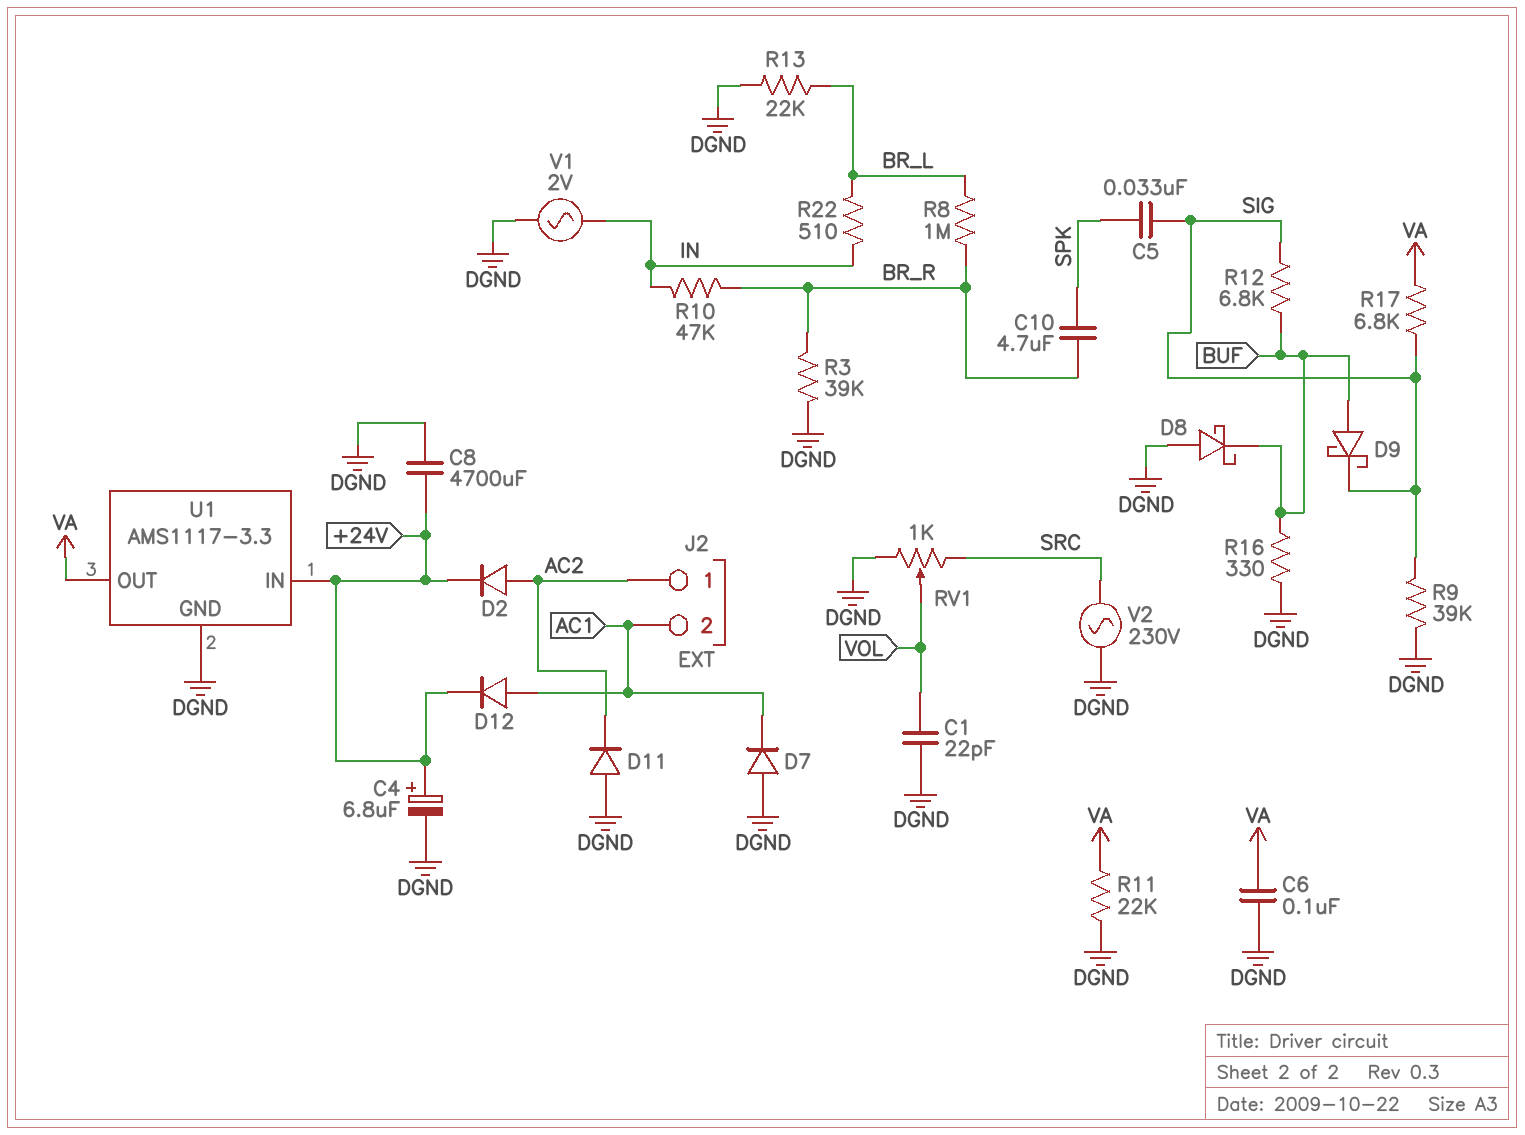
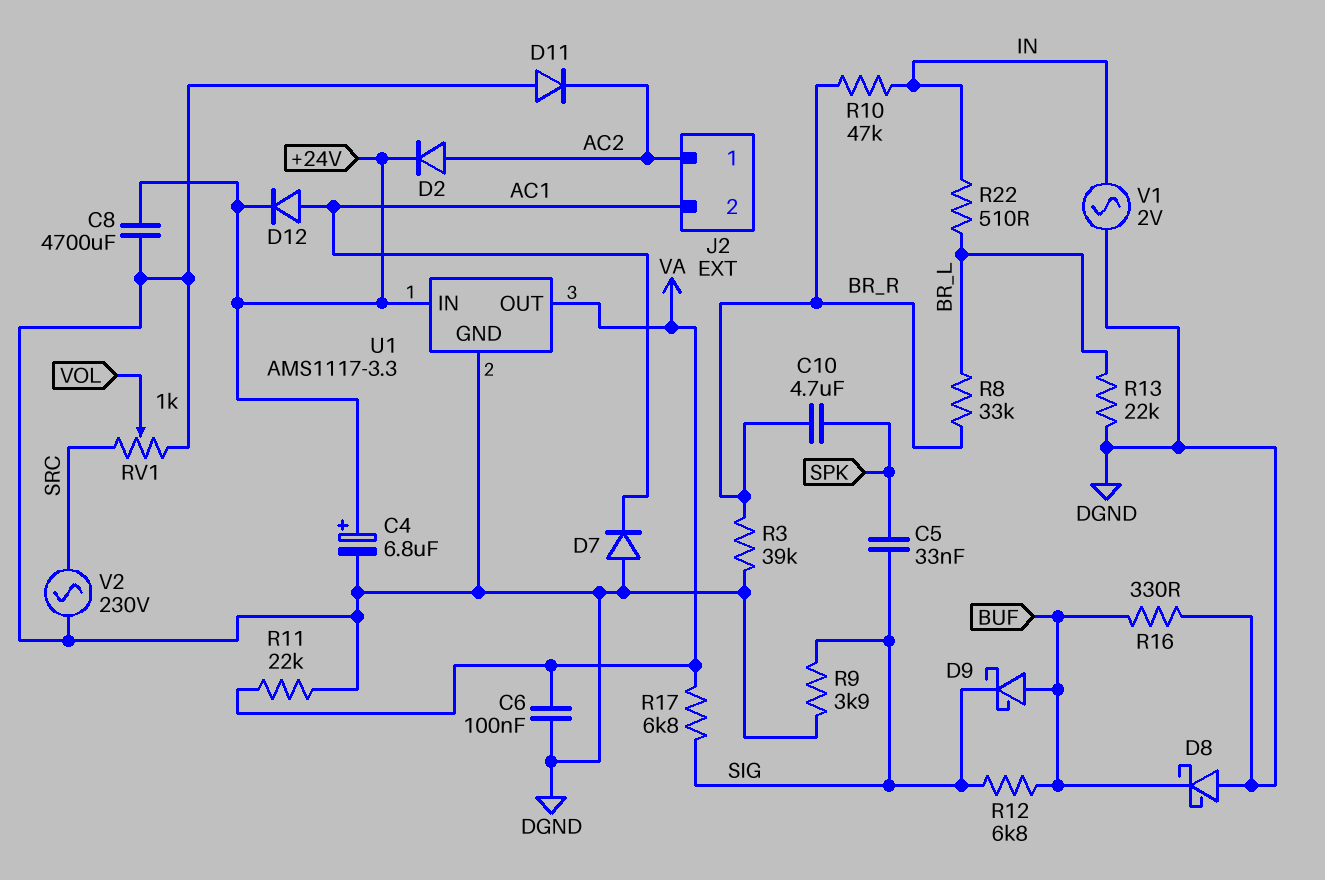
C1: 22pF (DGND, VOL) -> none
R8: 1M (BR_L, BR_R) -> 33k (BR_L, BR_R)
R9: 39k (DGND, SIG) -> 3.9k (DGND, SIG)

